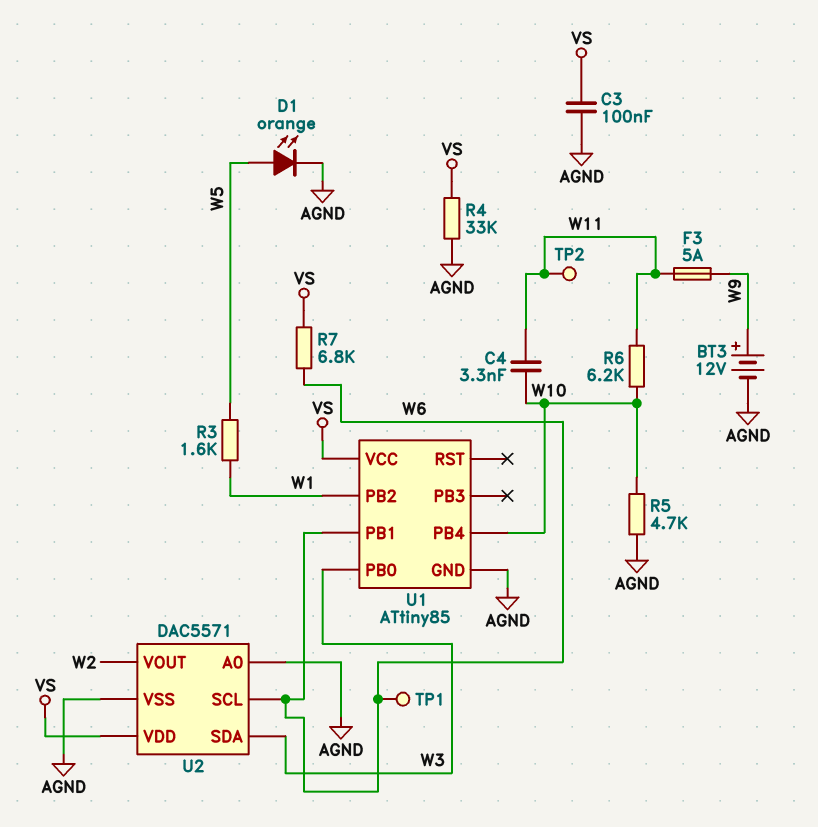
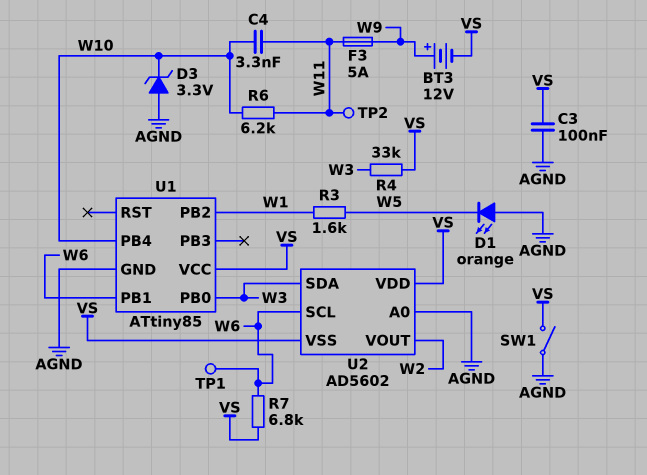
BT3: 12V (plus W9, minus AGND) -> 12V (plus W9, minus VS)
D1: LED orange (A W5, K AGND) -> LED orange (A AGND, K W5)
D3: none -> zener 3.3V (A AGND, K W10)
R4: 33k (AGND, VS) -> 33k (VS, W3)
R5: 4.7k (AGND, W10) -> none
SW1: none -> switch (AGND, VS)
U2: DAC5571 -> AD5602
U2 pin VSS: AGND -> VS

